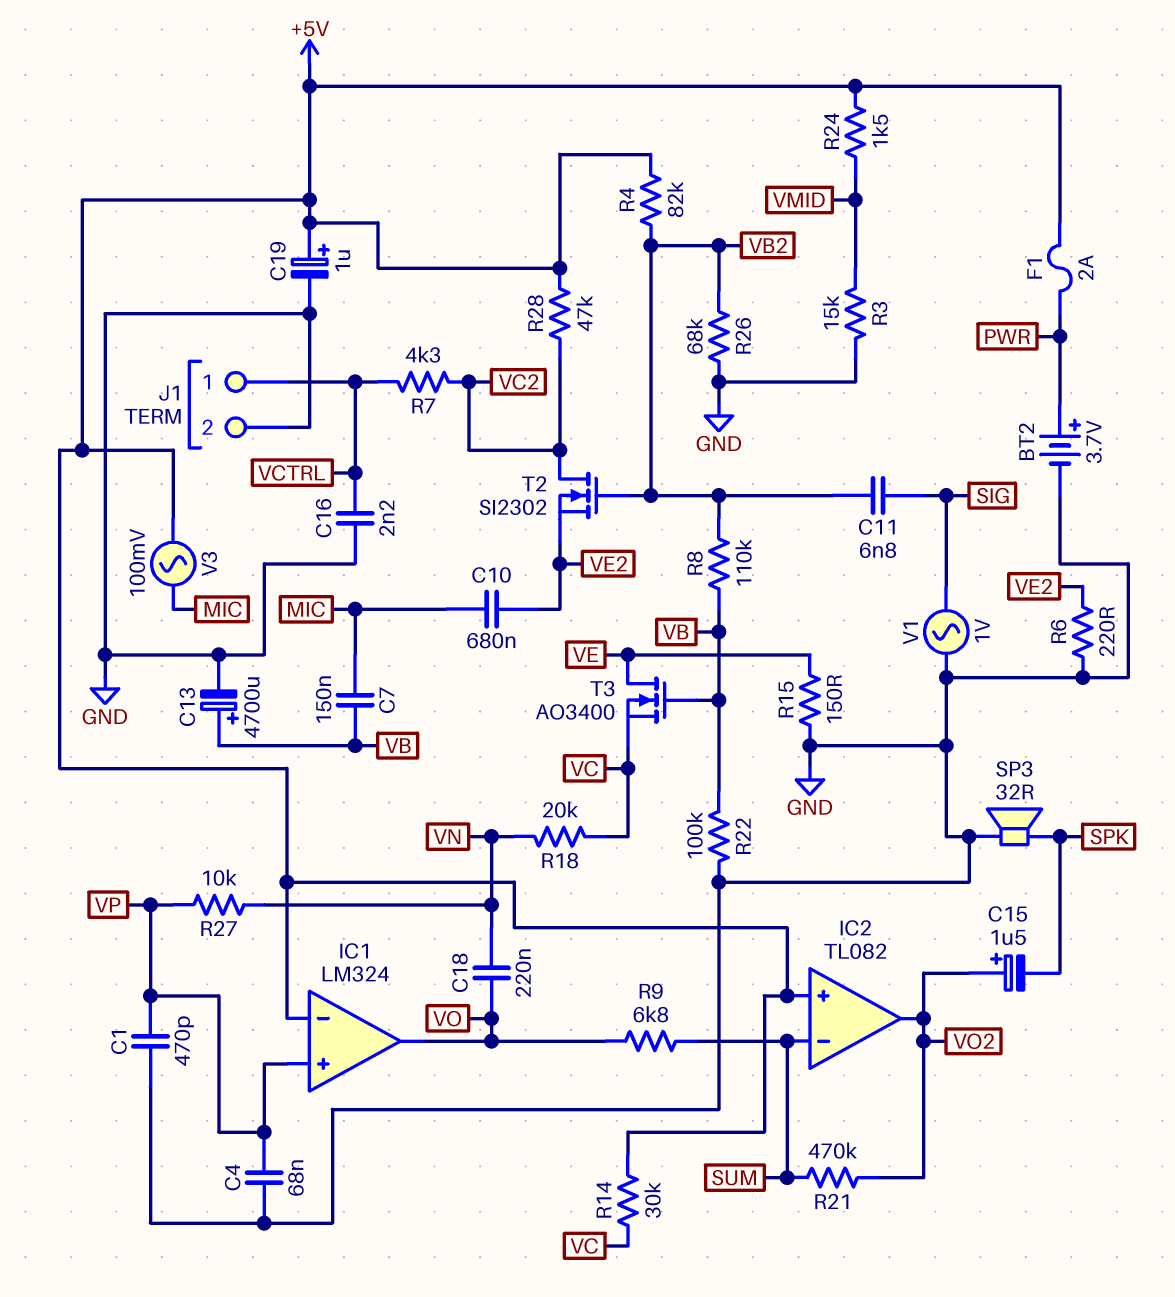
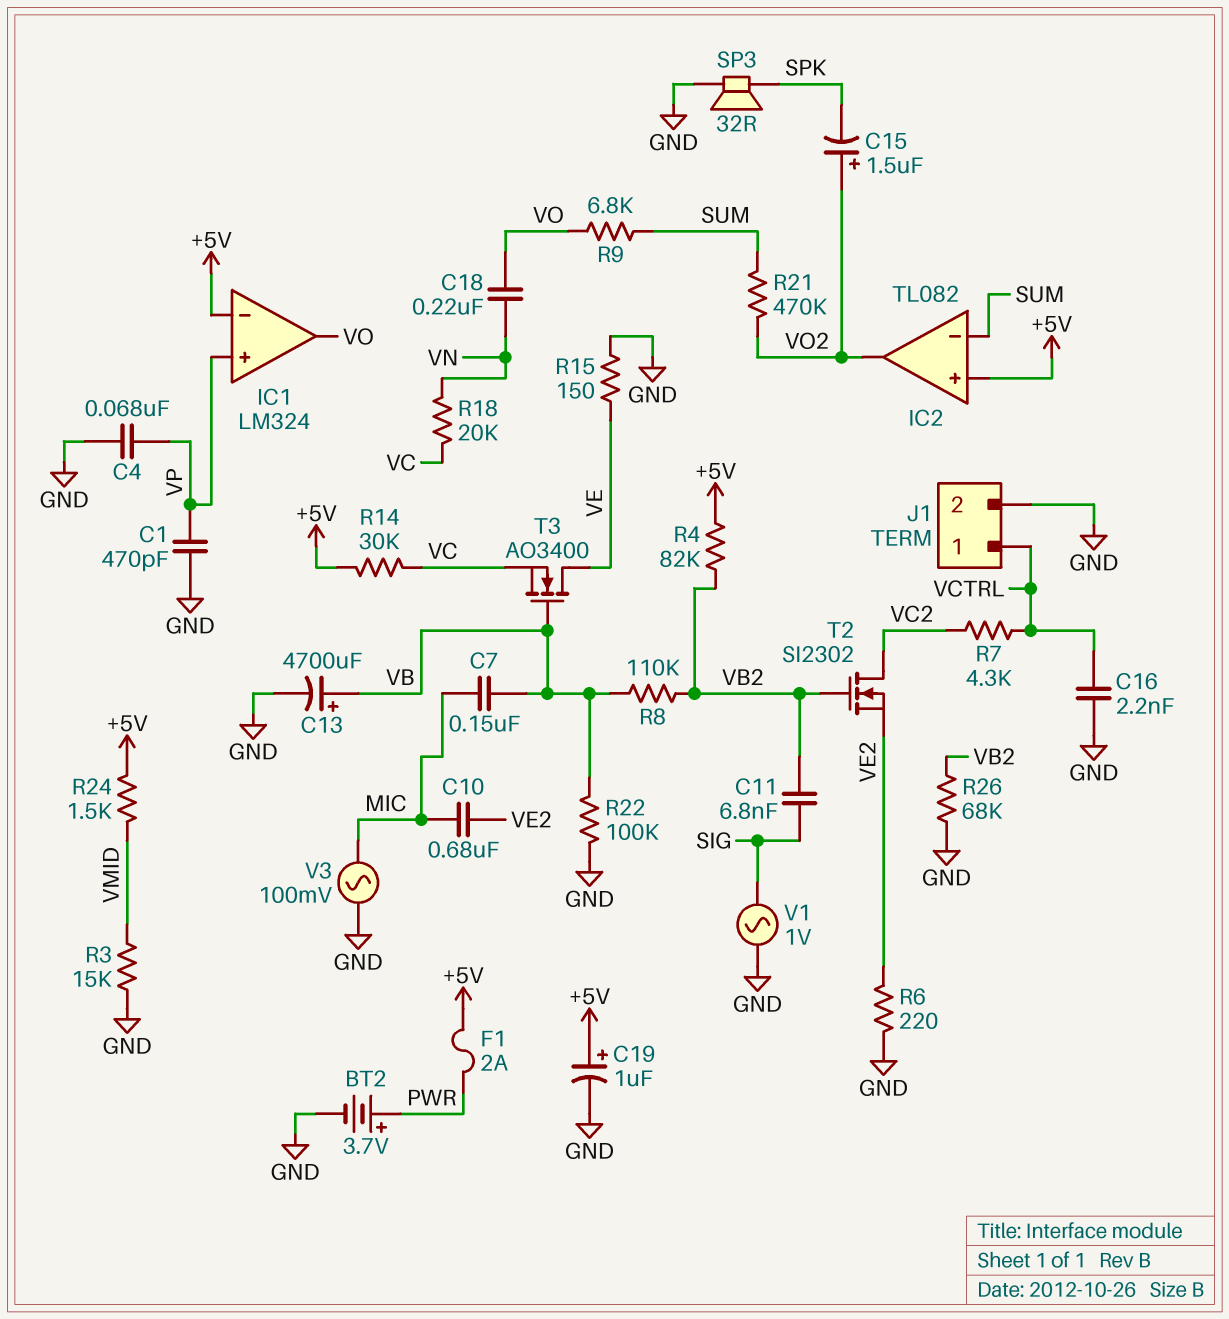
R27: 10k (VN, VP) -> none
R28: 47k (+5V, VC2) -> none
V3: AC 100mV (+5V, MIC) -> AC 100mV (GND, MIC)

